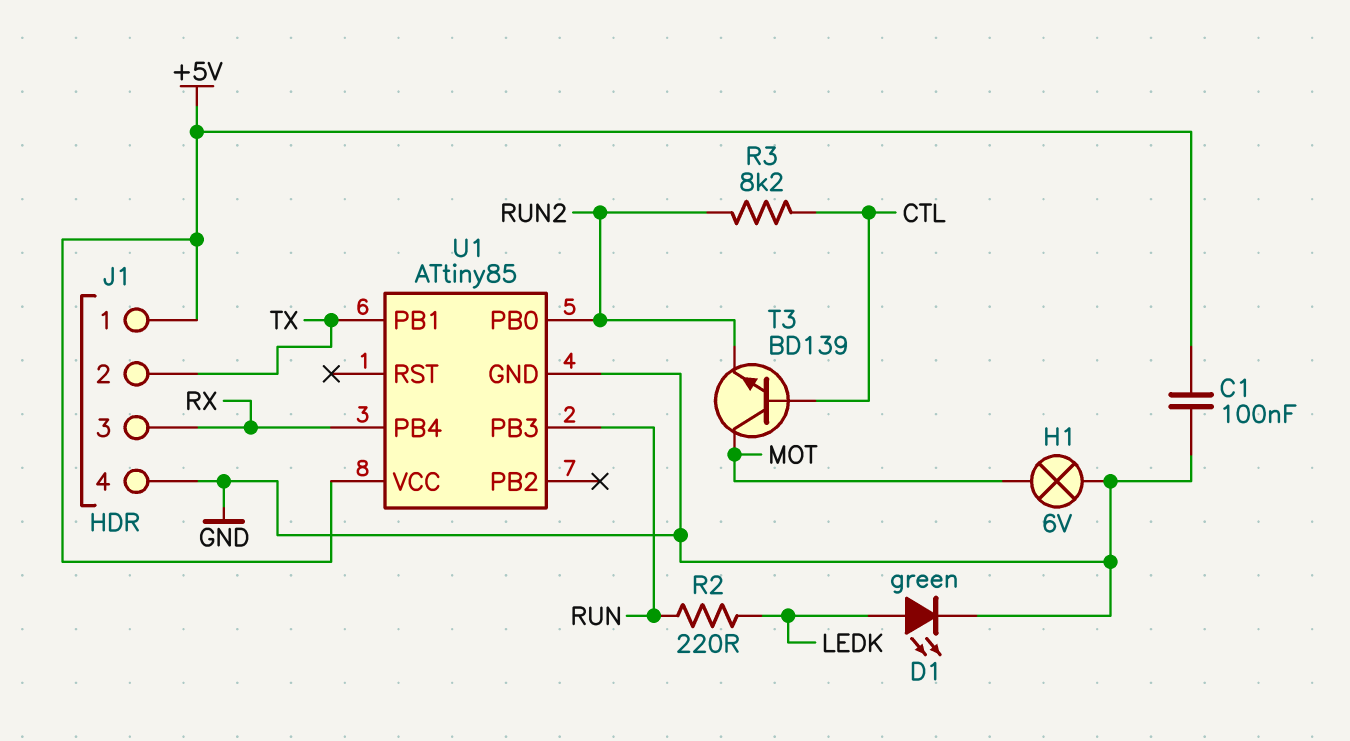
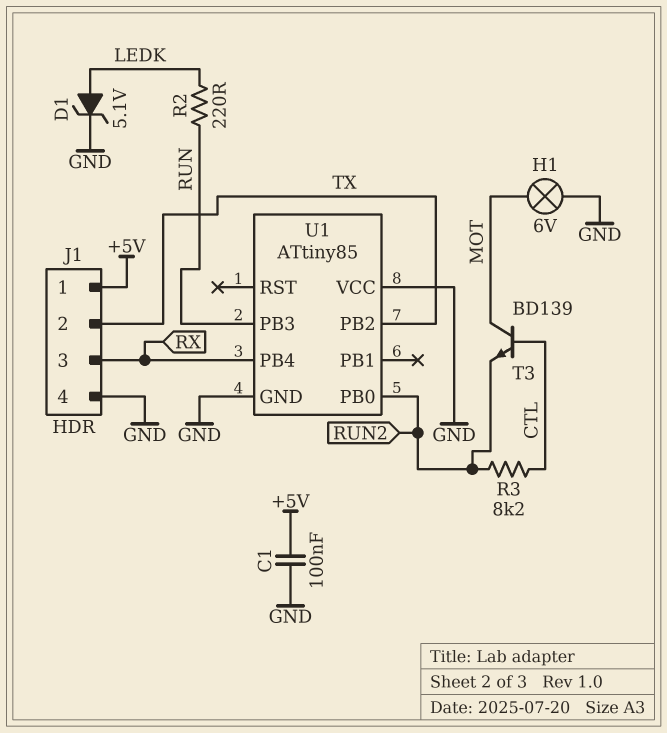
D1: LED green (A LEDK, K GND) -> zener 5.1V (A LEDK, K GND)
U1 pin PB1: TX -> none
U1 pin PB2: none -> TX
U1 pin VCC: +5V -> GND

